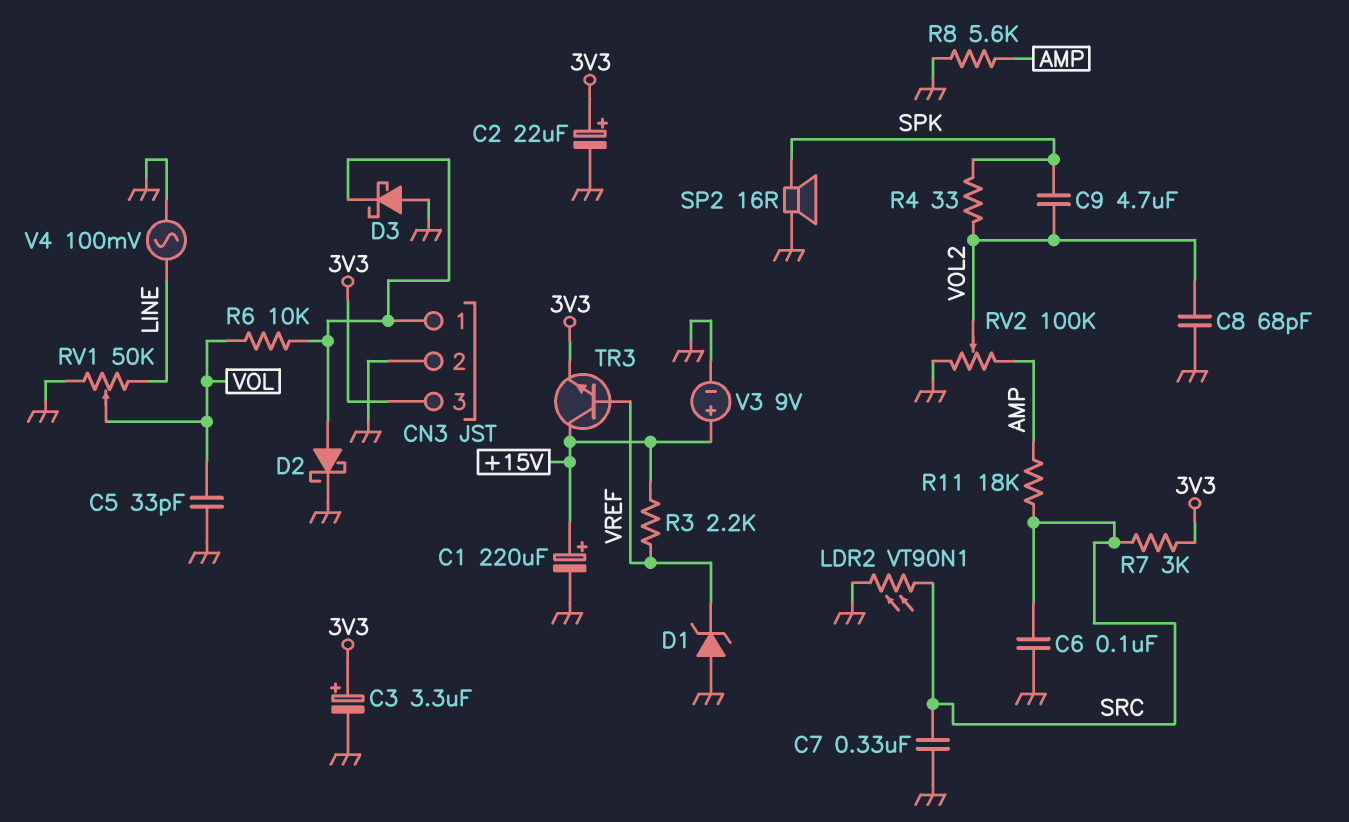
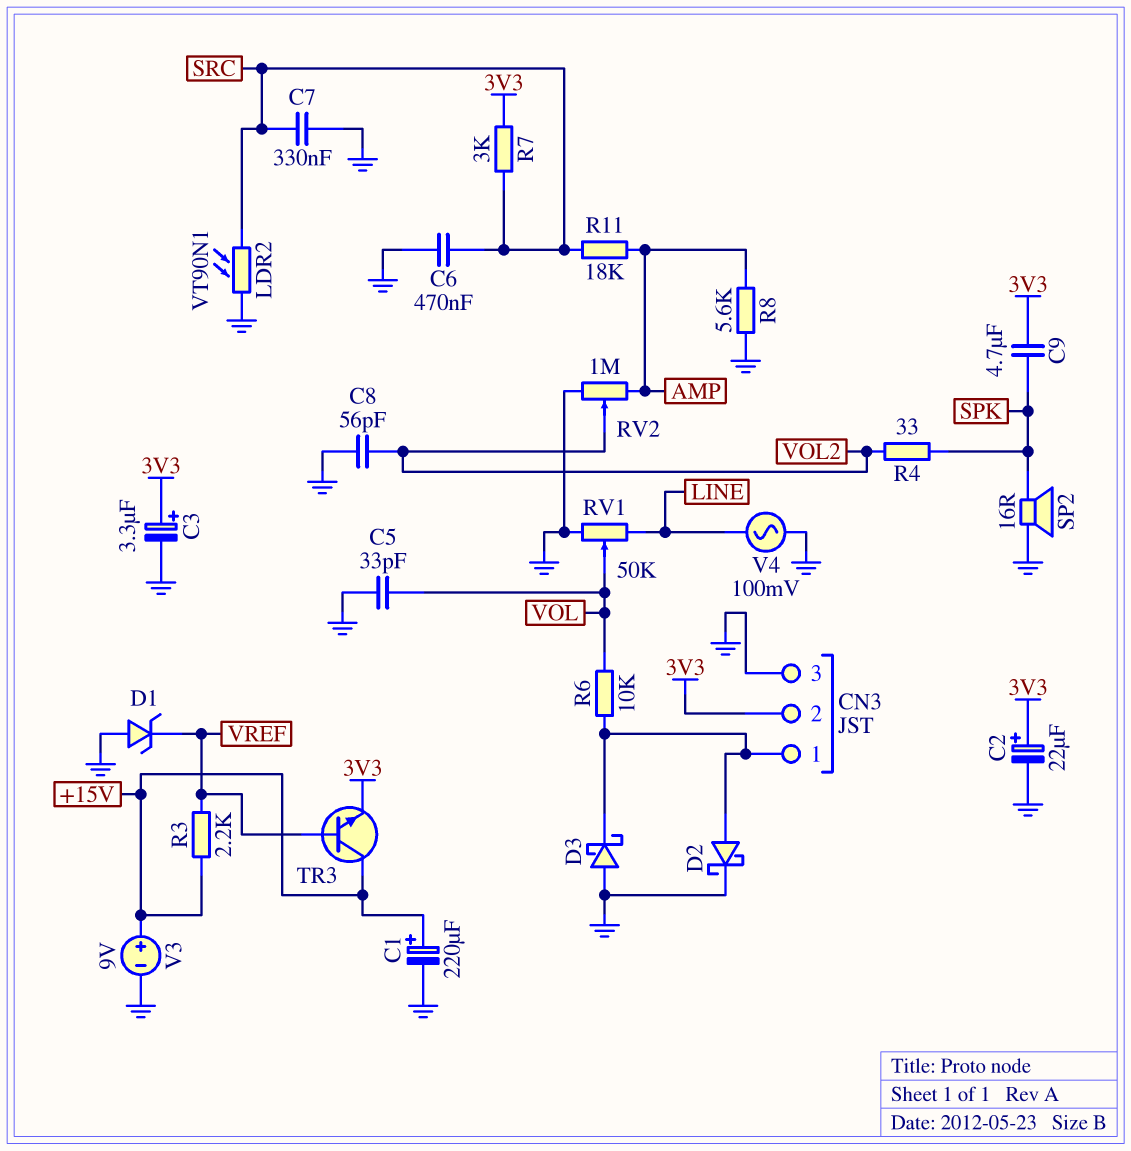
C6: 100nF (GND, SRC) -> 470nF (GND, SRC)
C8: 68pF (GND, VOL2) -> 56pF (GND, VOL2)
C9: 4.7uF (SPK, VOL2) -> 4.7uF (3V3, SPK)
CN3 pin 2: GND -> 3V3
CN3 pin 3: 3V3 -> GND
RV2: 100k (AMP, GND, wiper VOL2) -> 1M (AMP, GND, wiper VOL2)

